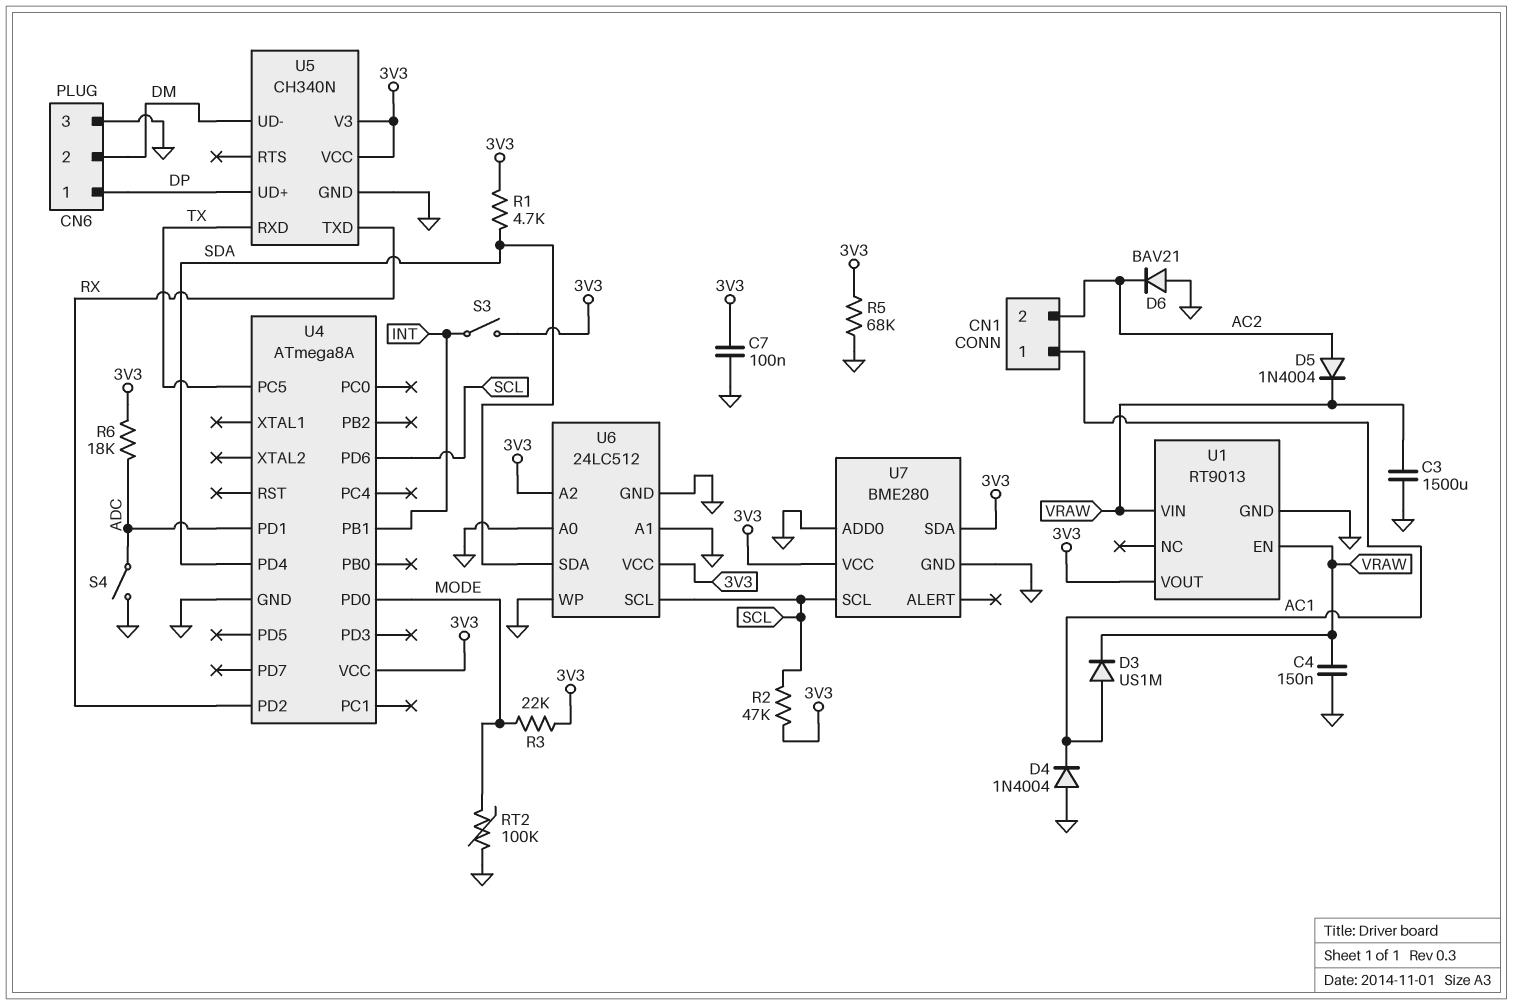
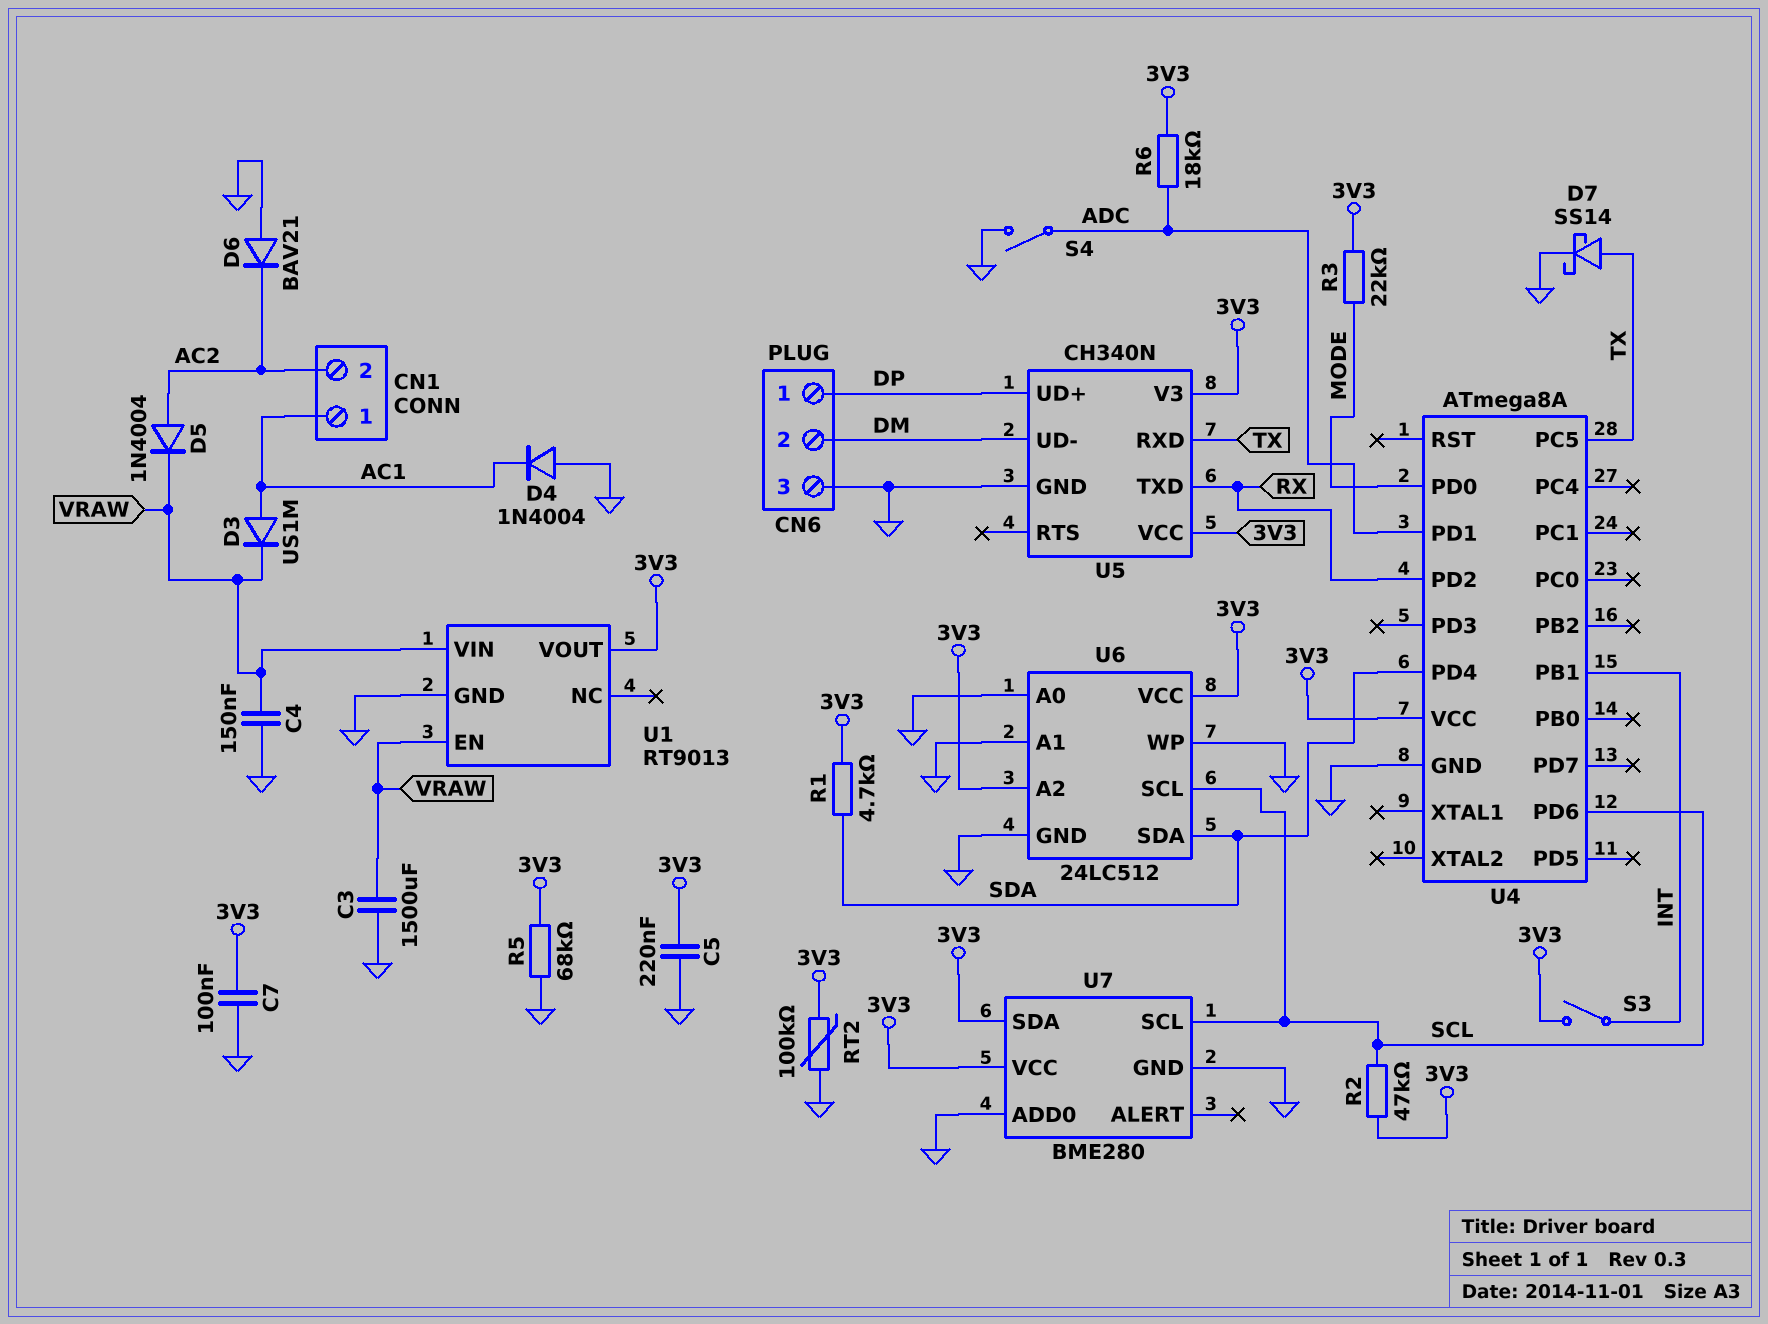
C5: none -> 220nF (3V3, GND)
D7: none -> schottky SS14 (A TX, K GND)
RT2: 100k (GND, MODE) -> 100k (3V3, GND)

